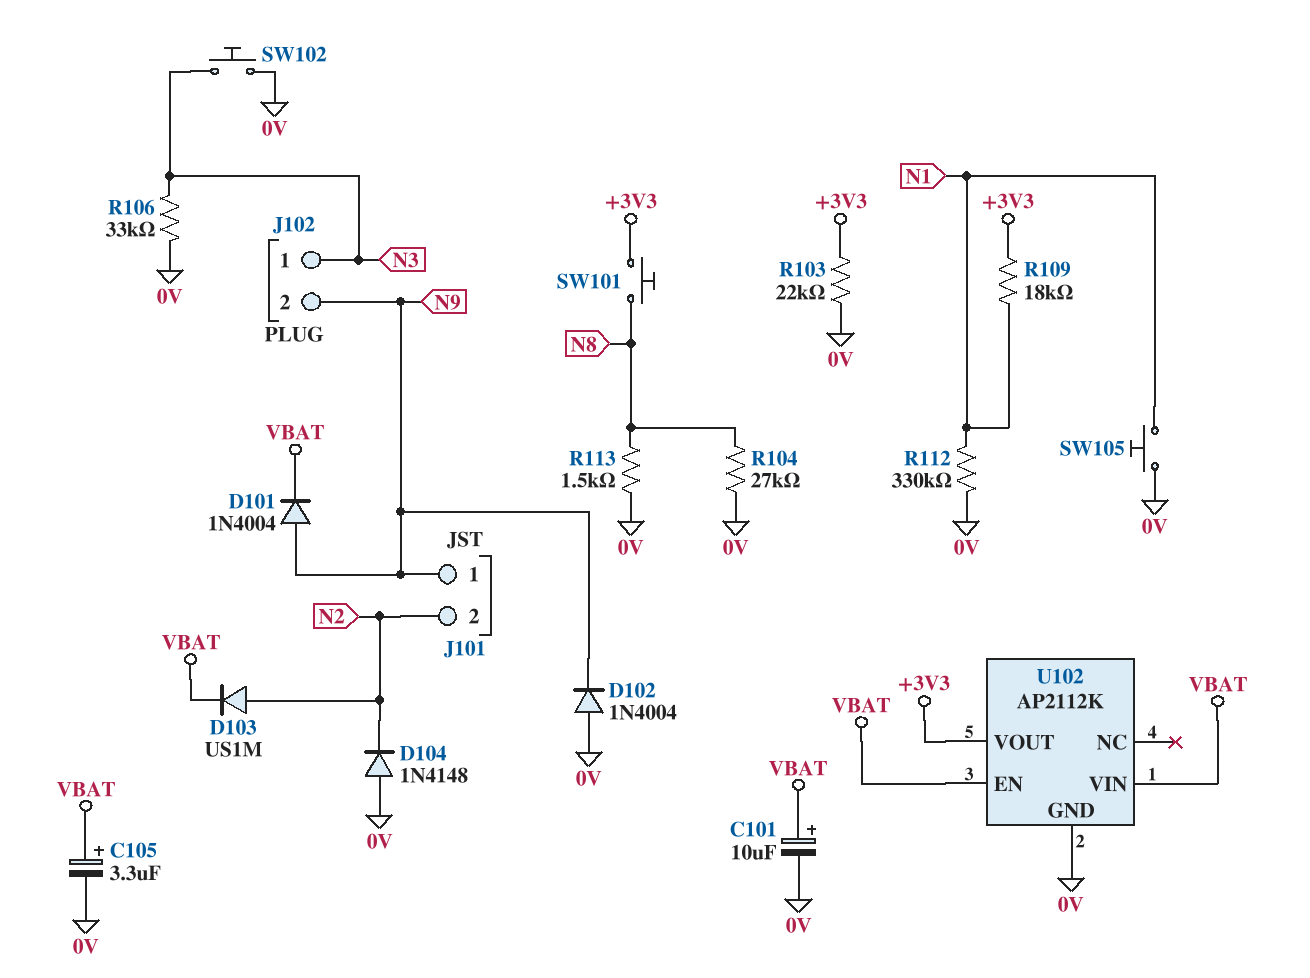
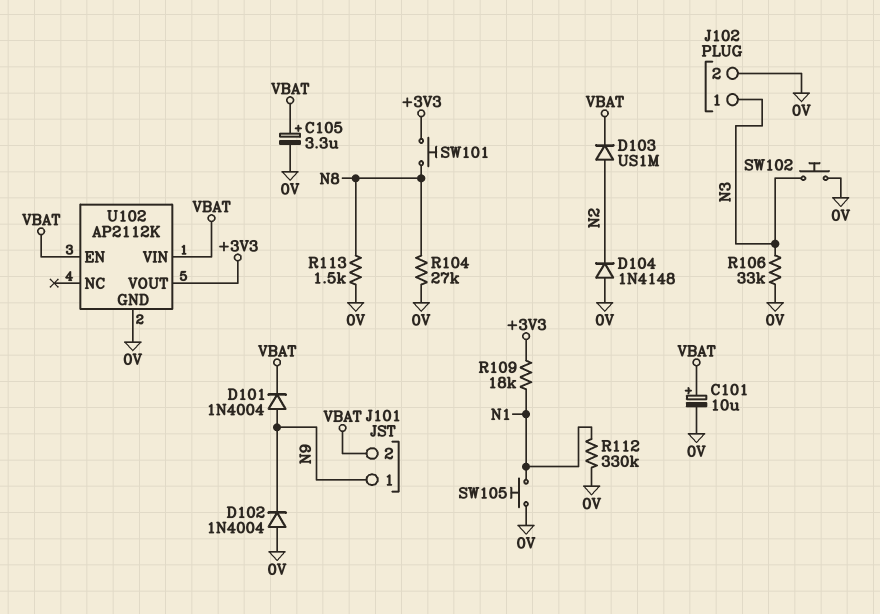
J101 pin 2: N2 -> VBAT
J102 pin 2: N9 -> 0V
R103: 22k (+3V3, 0V) -> none

